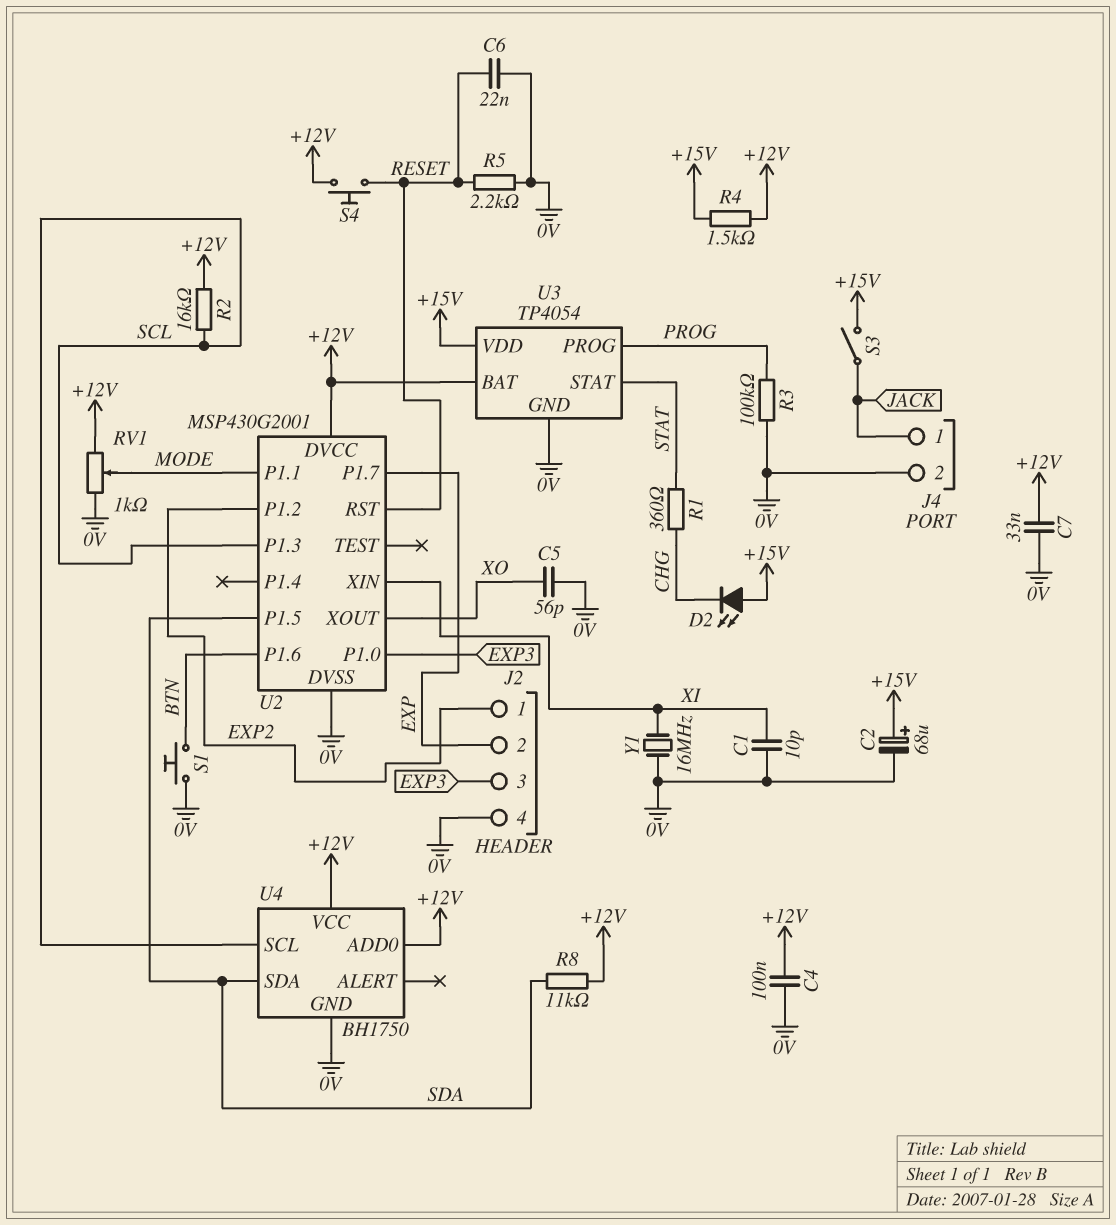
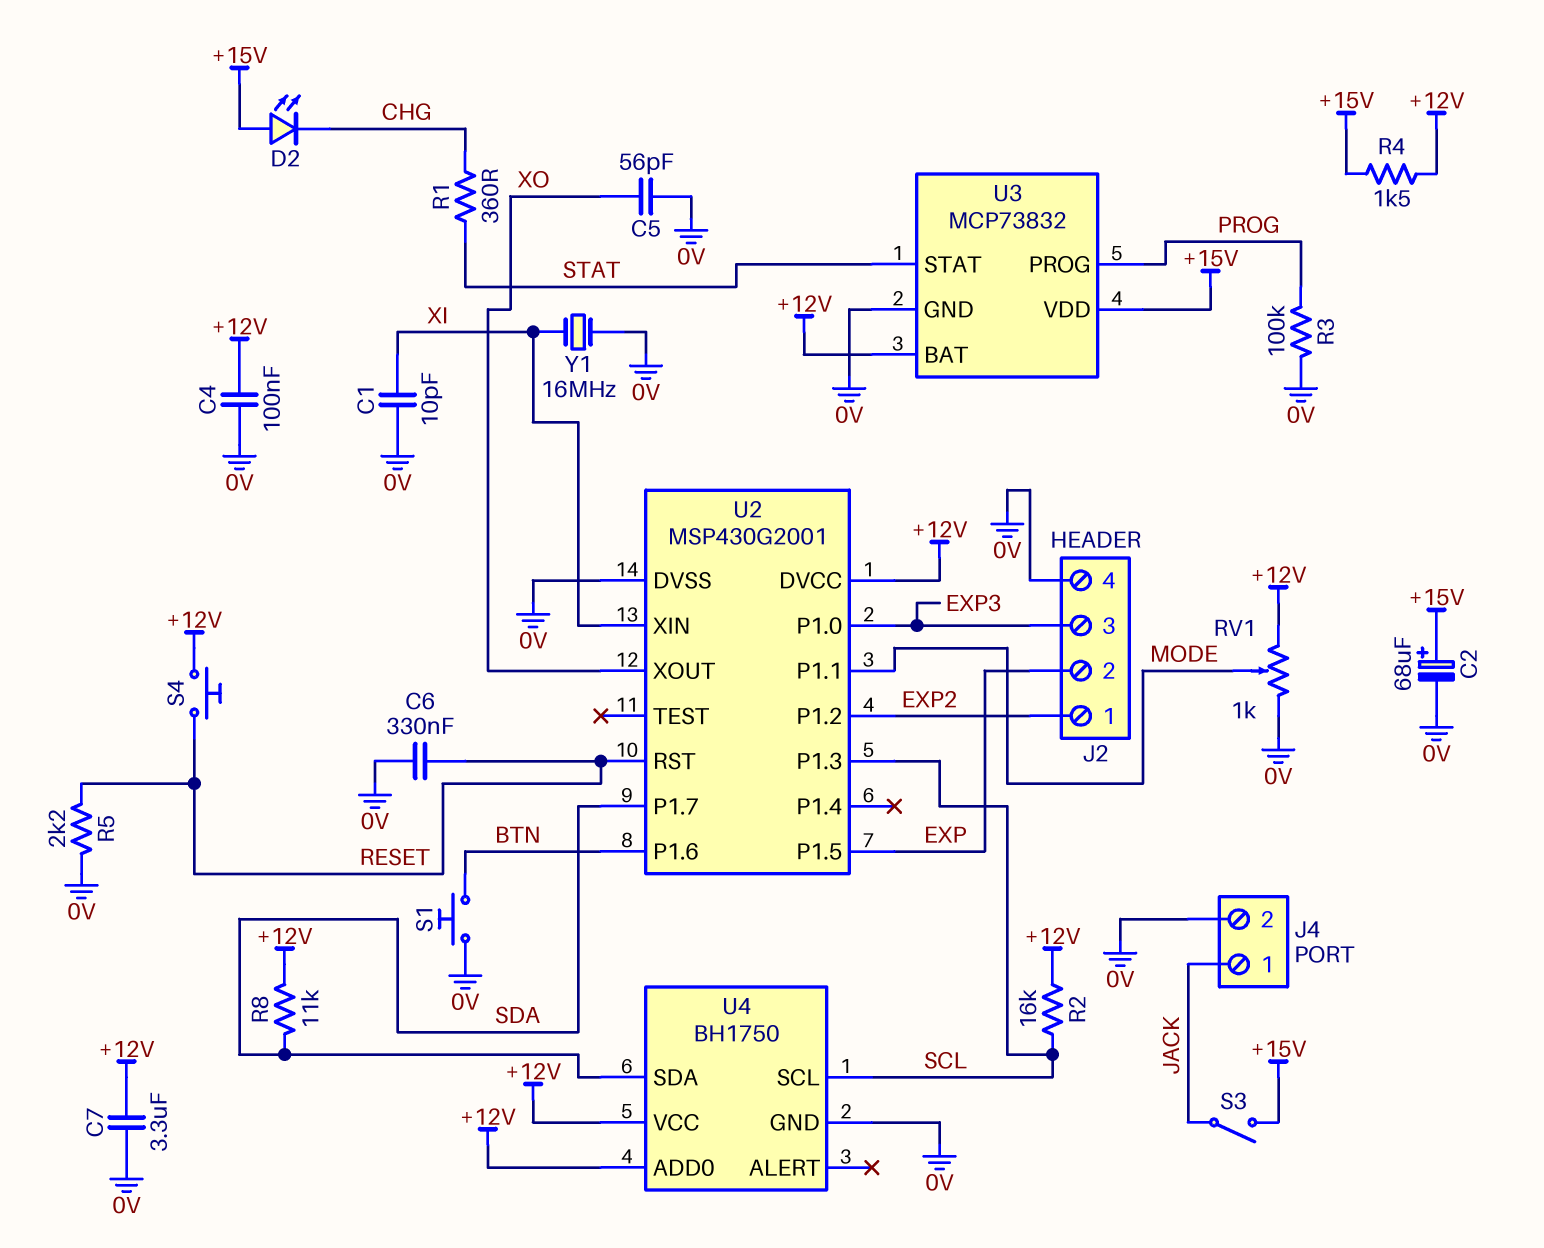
C6: 22nF (0V, RESET) -> 330nF (0V, RESET)
C7: 33nF (+12V, 0V) -> 3.3uF (+12V, 0V)
U2 pin P1.5: SDA -> EXP
U2 pin P1.7: EXP -> SDA
U3: TP4054 -> MCP73832

